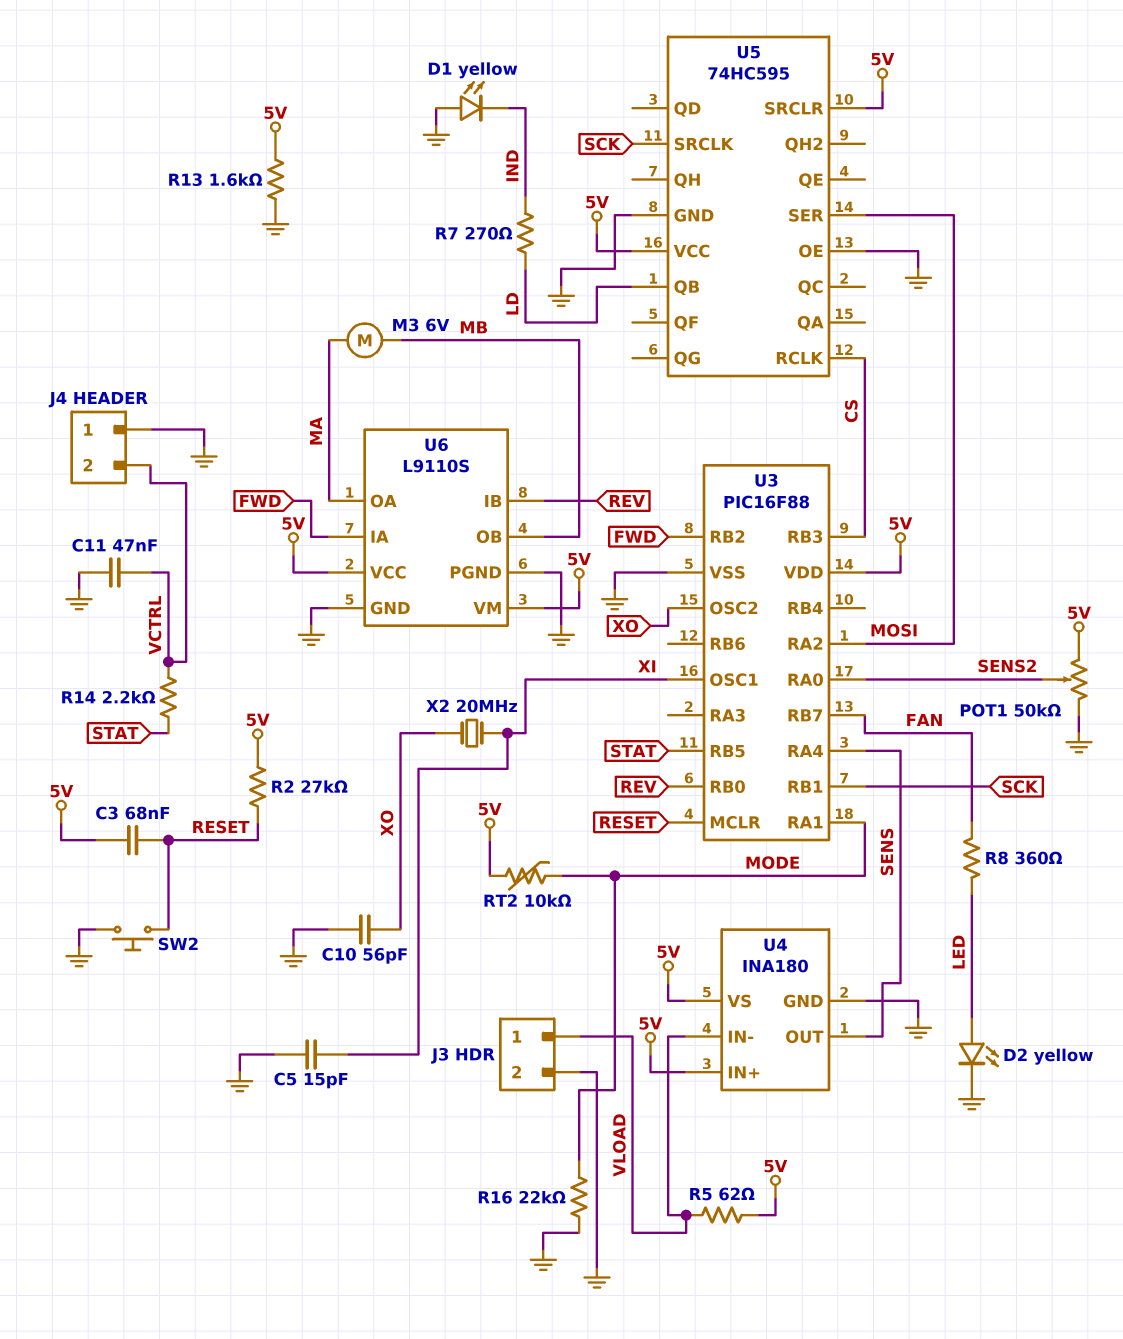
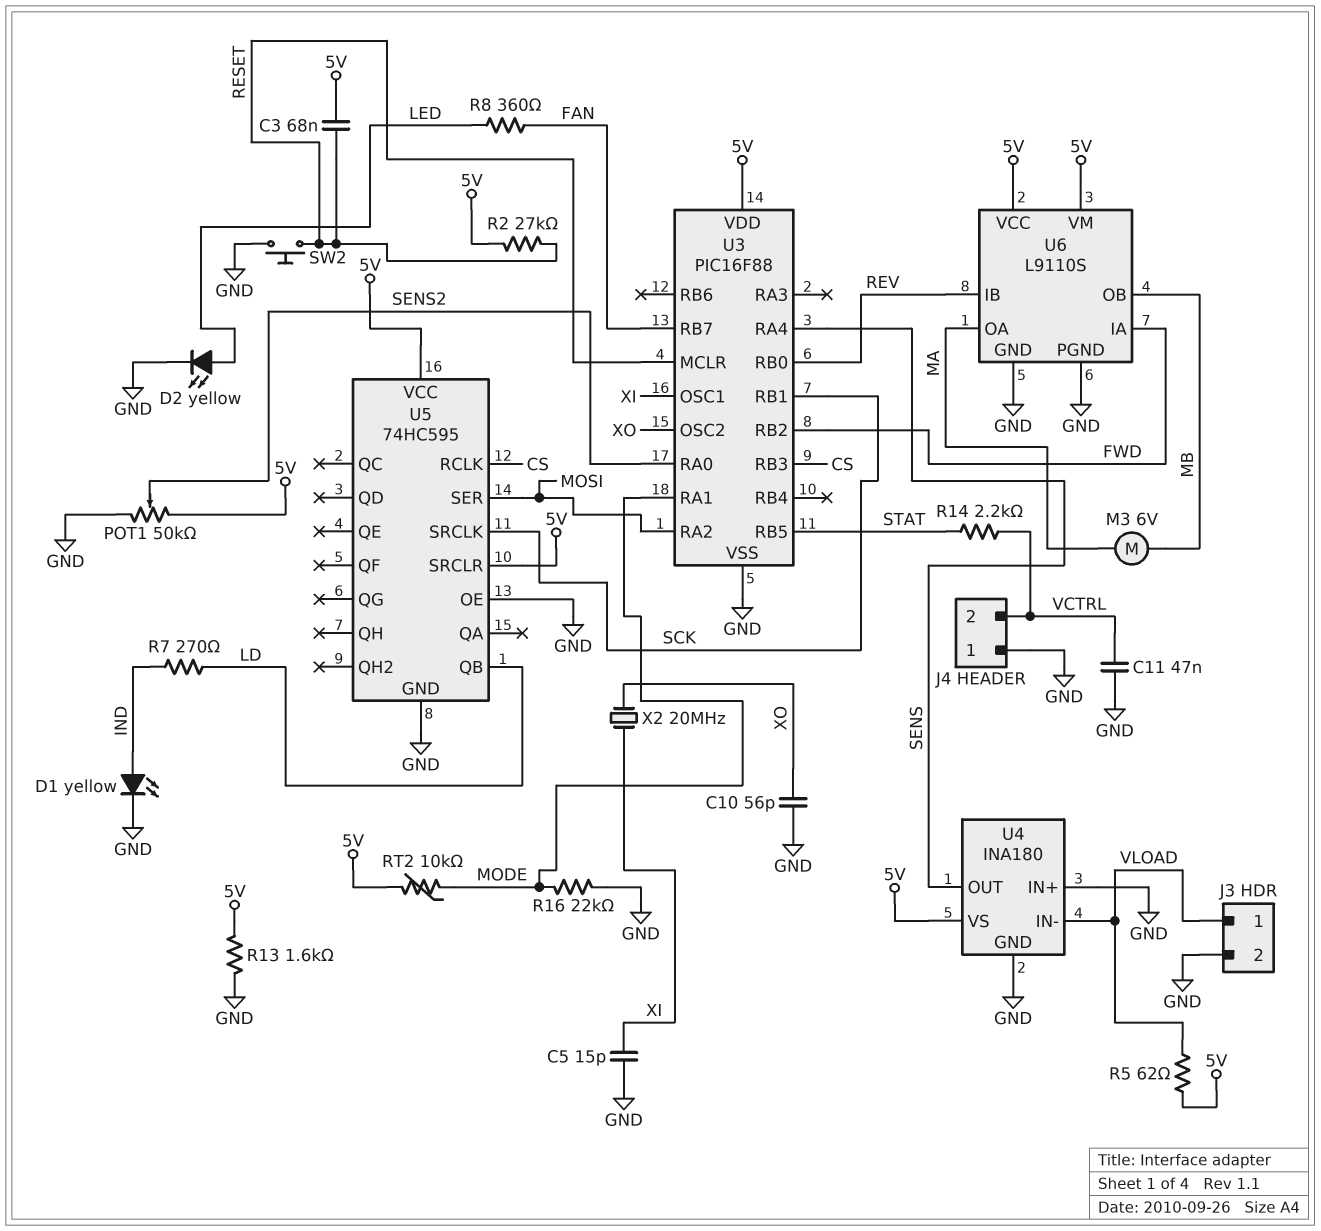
D1: LED yellow (A GND, K IND) -> LED yellow (A IND, K GND)
U4 pin IN+: 5V -> GND

